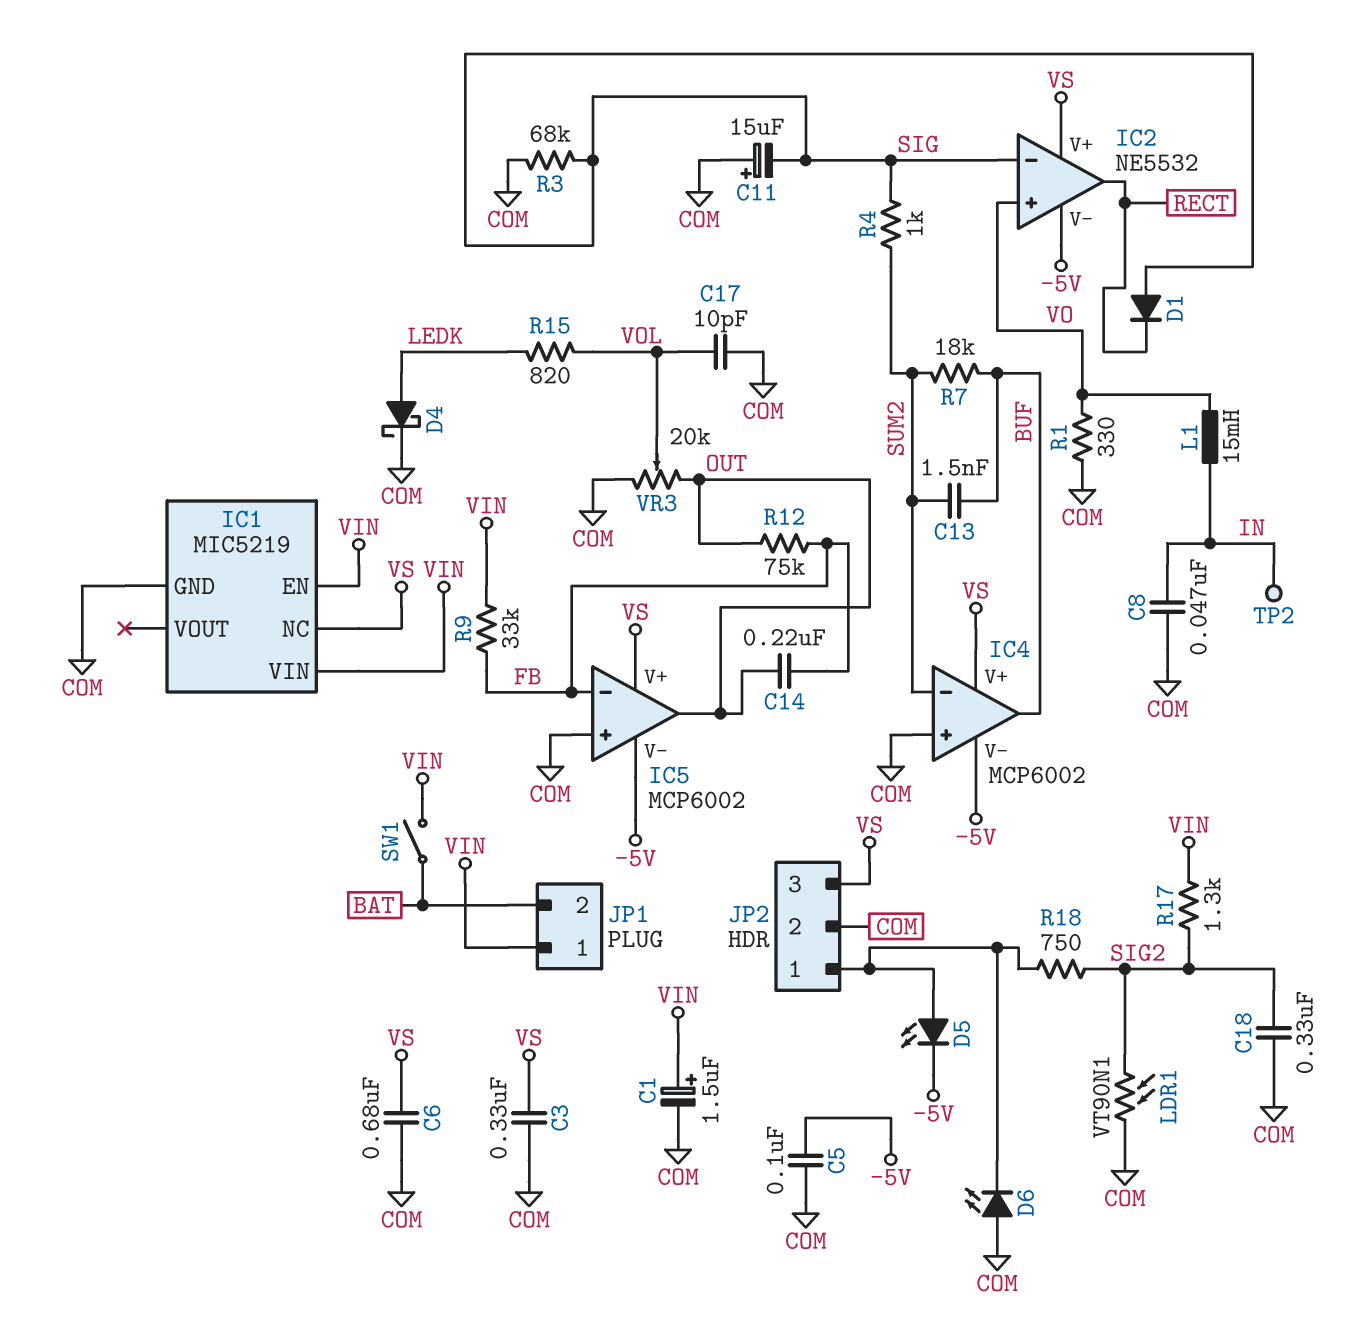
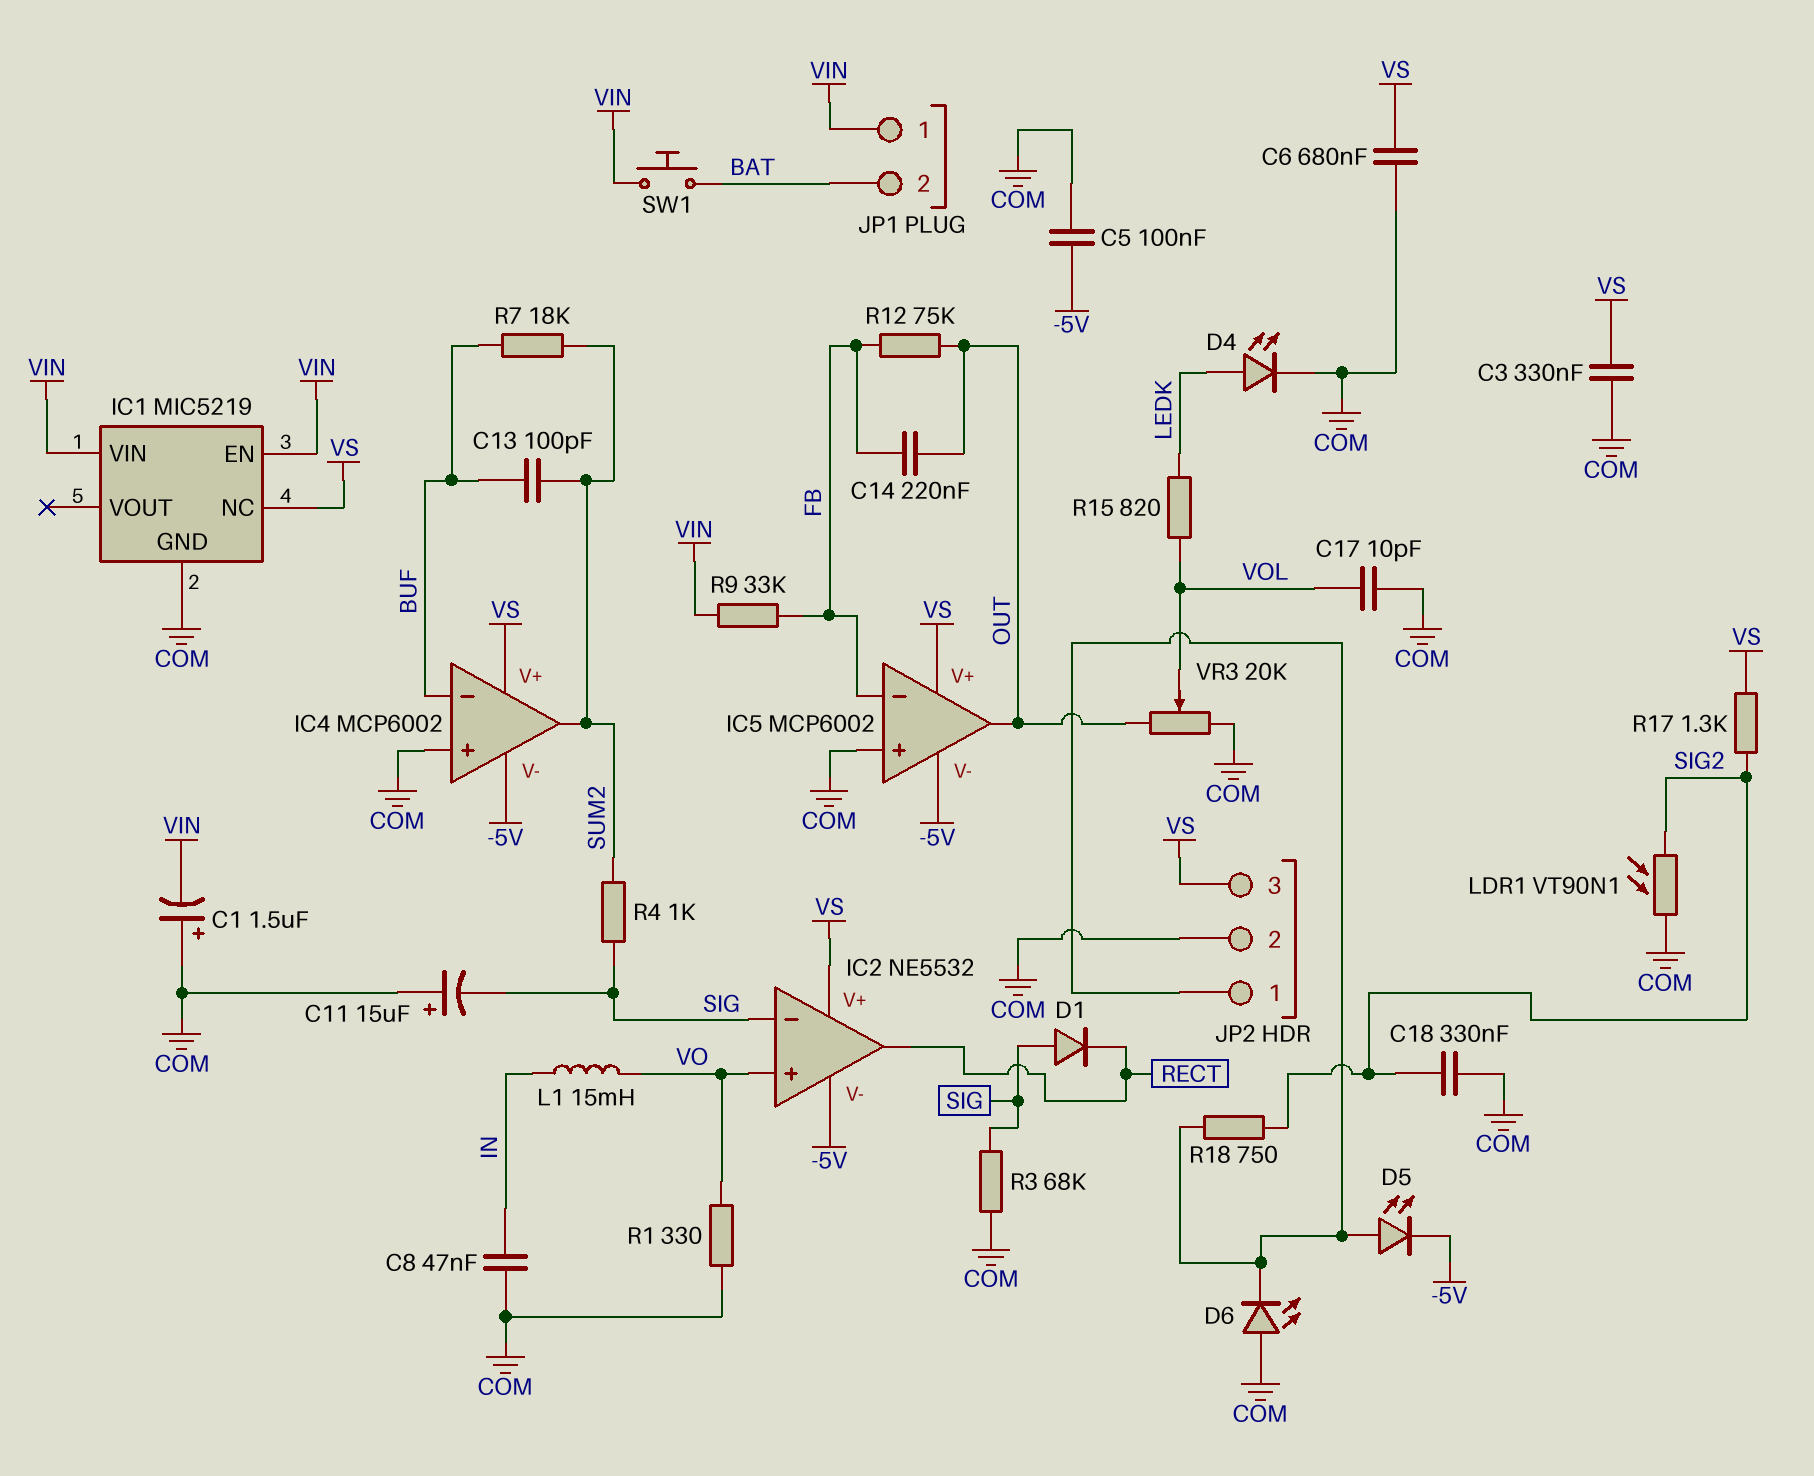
C1: 1.5uF (plus VIN, minus COM) -> 1.5uF (plus COM, minus VIN)
C13: 1.5nF (BUF, SUM2) -> 100pF (BUF, SUM2)
D4: schottky (A LEDK, K COM) -> LED (A LEDK, K COM)
IC4 pin in-: SUM2 -> BUF
IC4 pin out: BUF -> SUM2
R17: 1.3k (SIG2, VIN) -> 1.3k (SIG2, VS)
SW1: switch (BAT, VIN) -> button (BAT, VIN)
TP2: test point (IN) -> none

